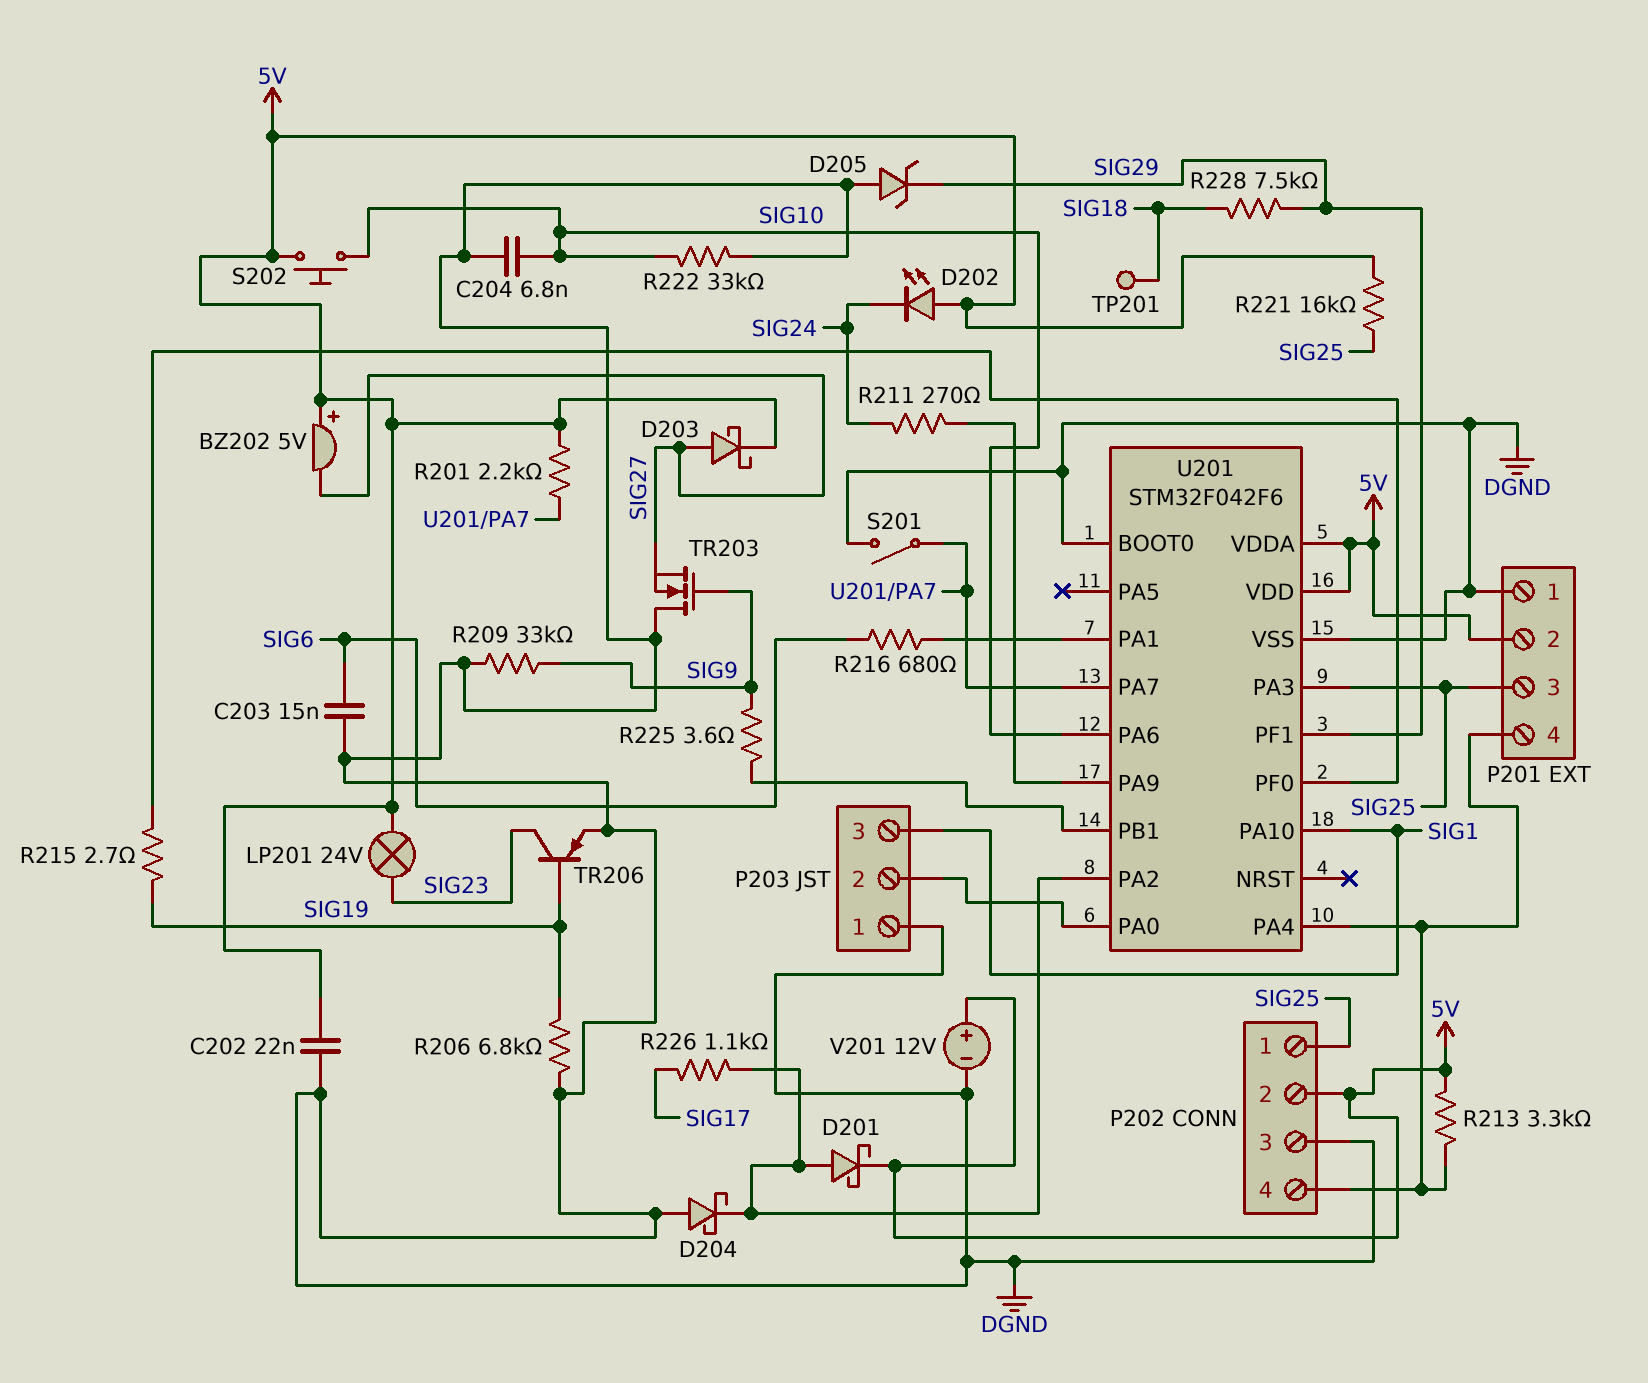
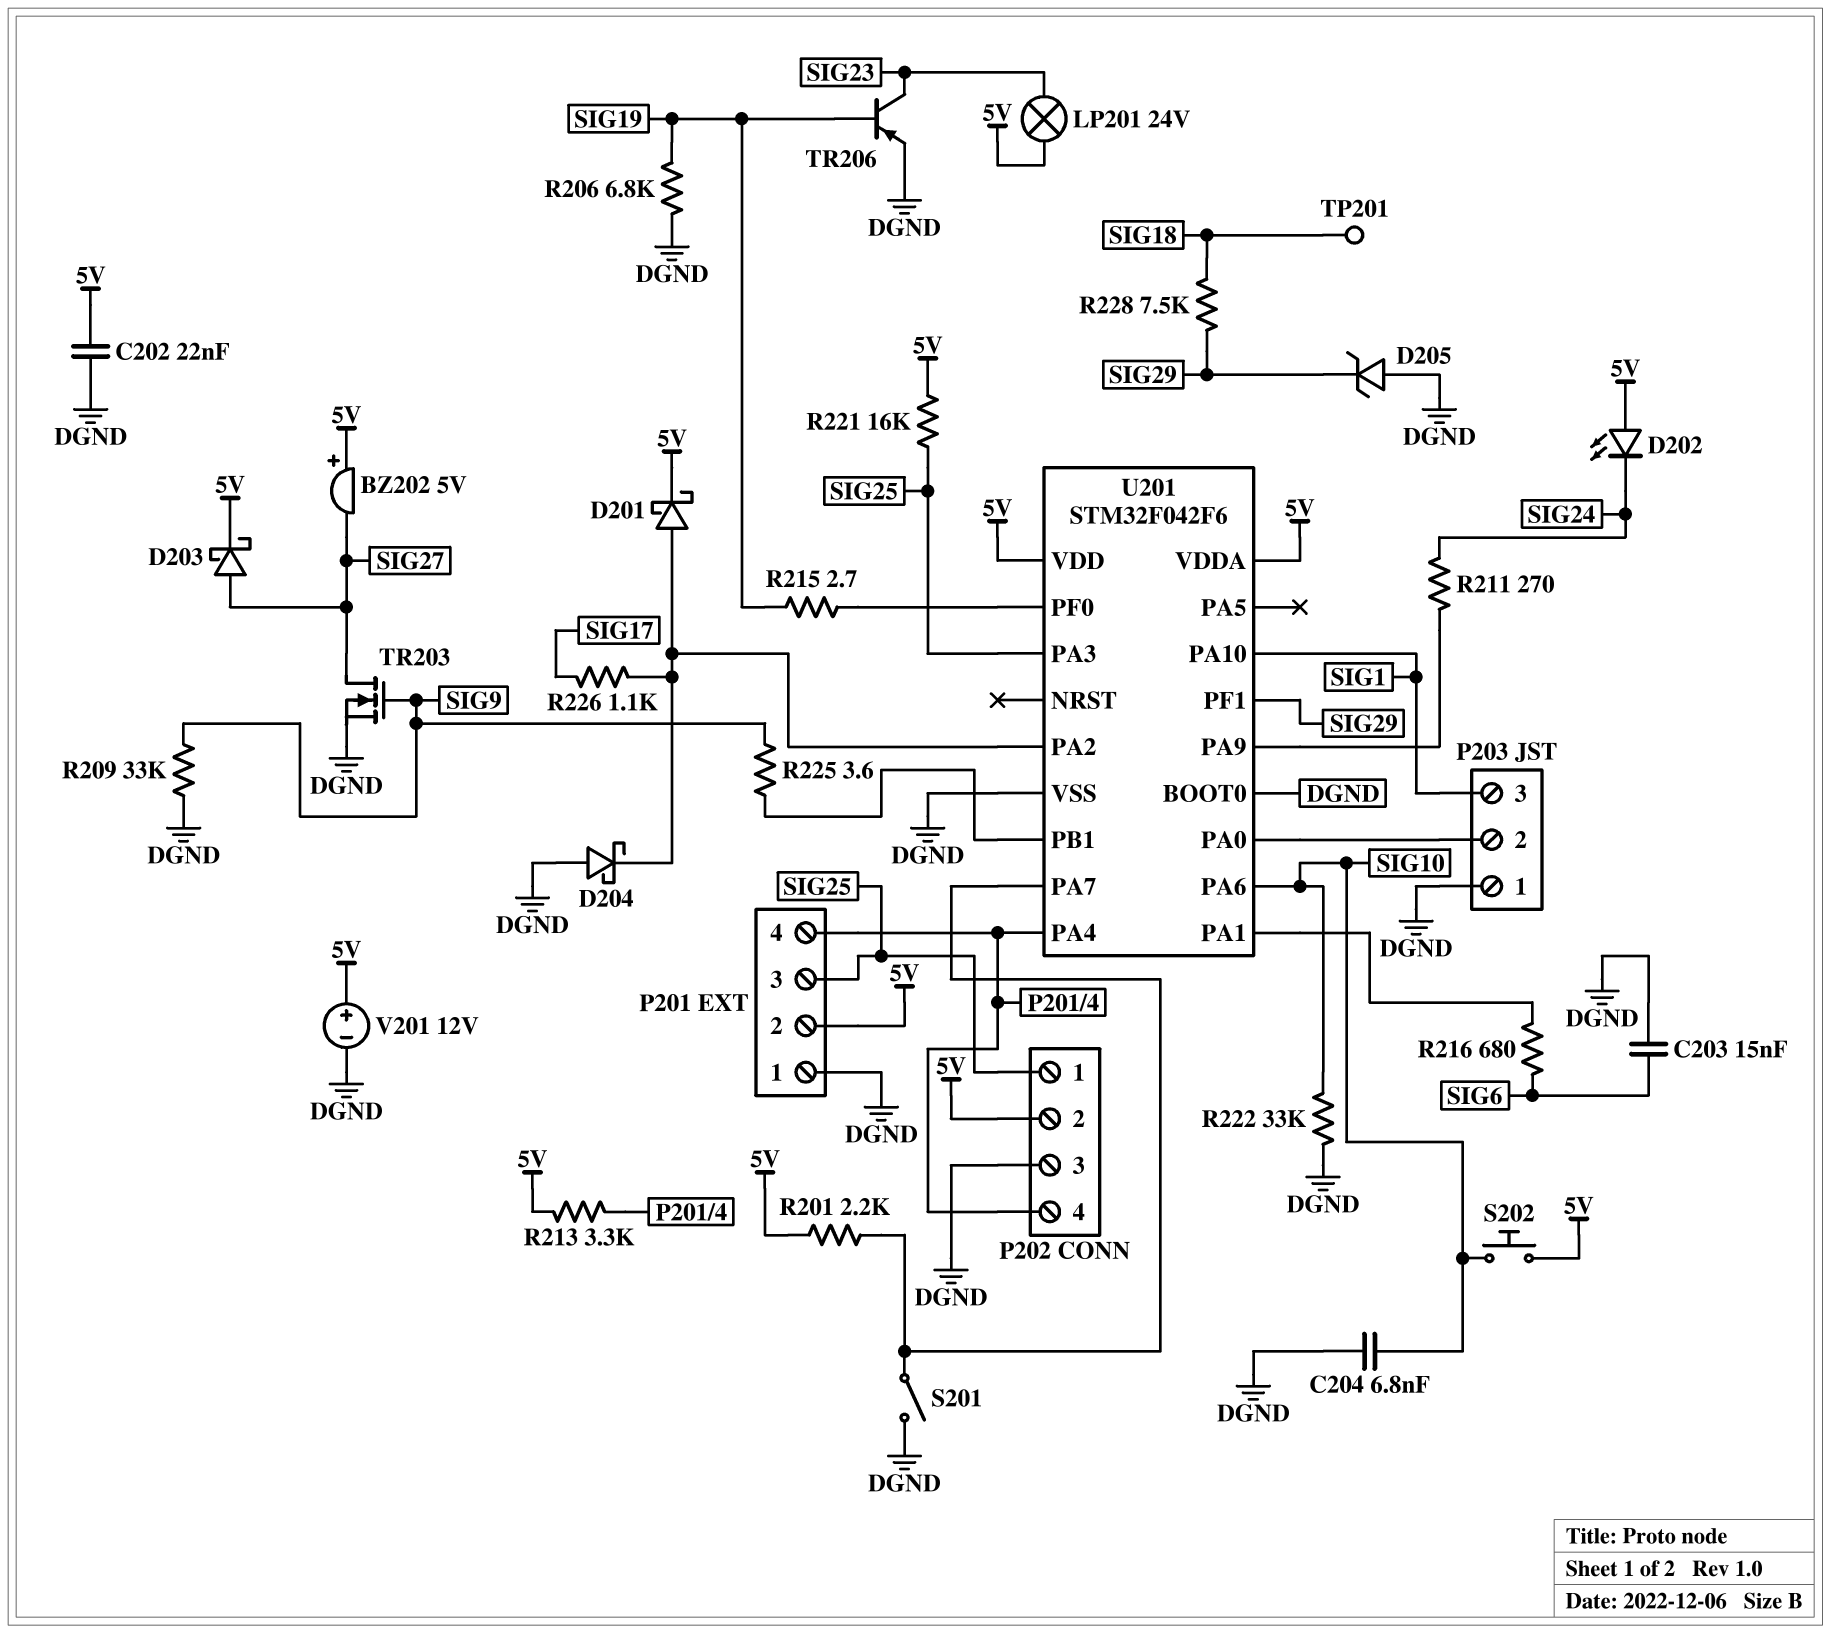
TR203: NMOS (G SIG9, D DGND, S SIG27) -> NMOS (G SIG9, D SIG27, S DGND)

